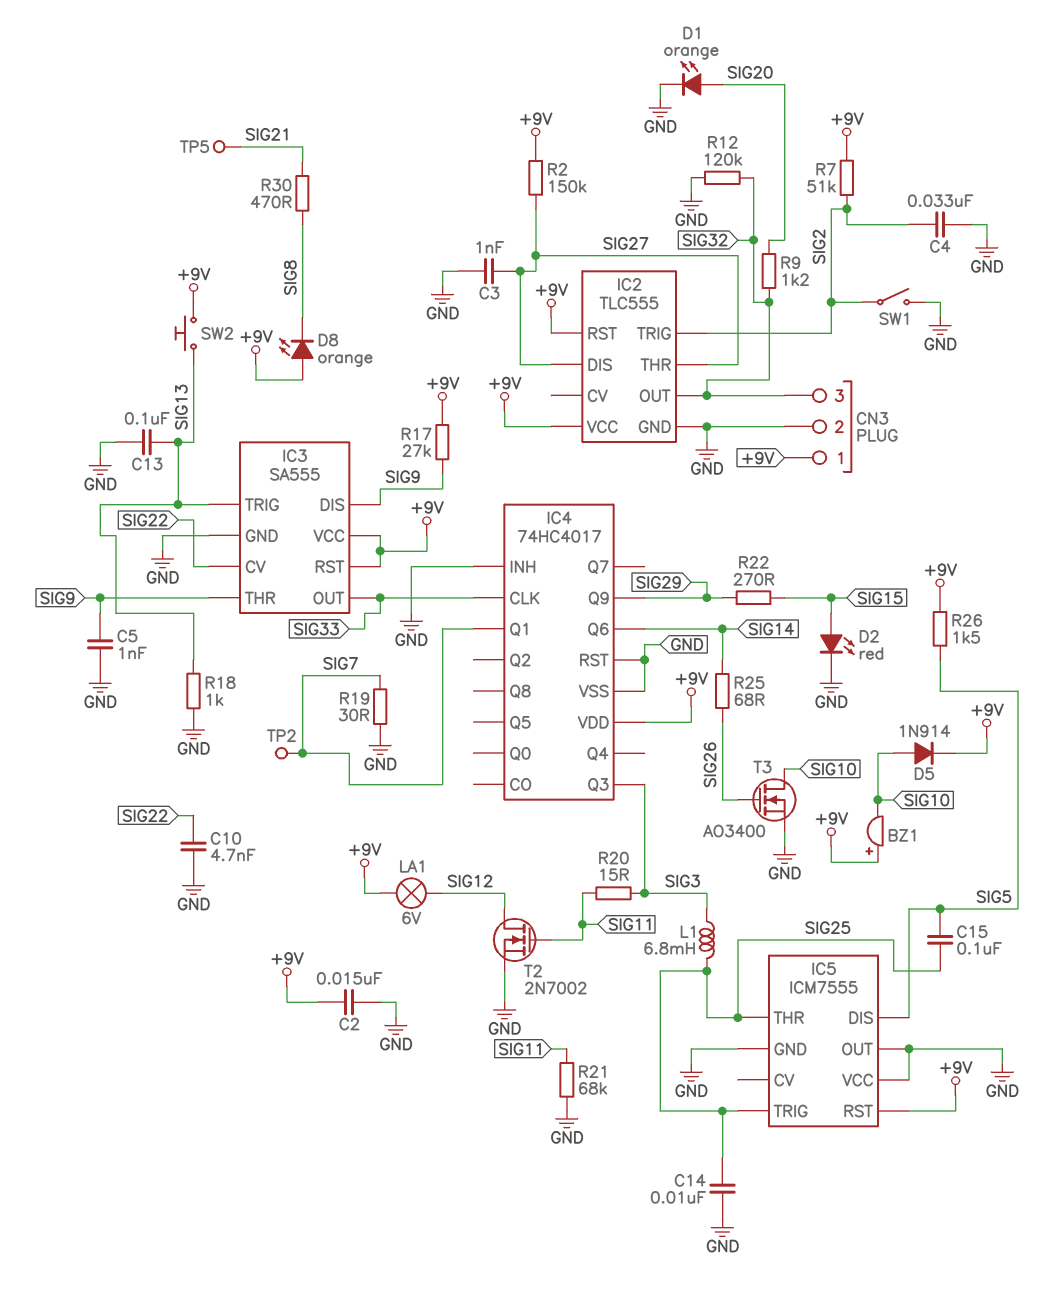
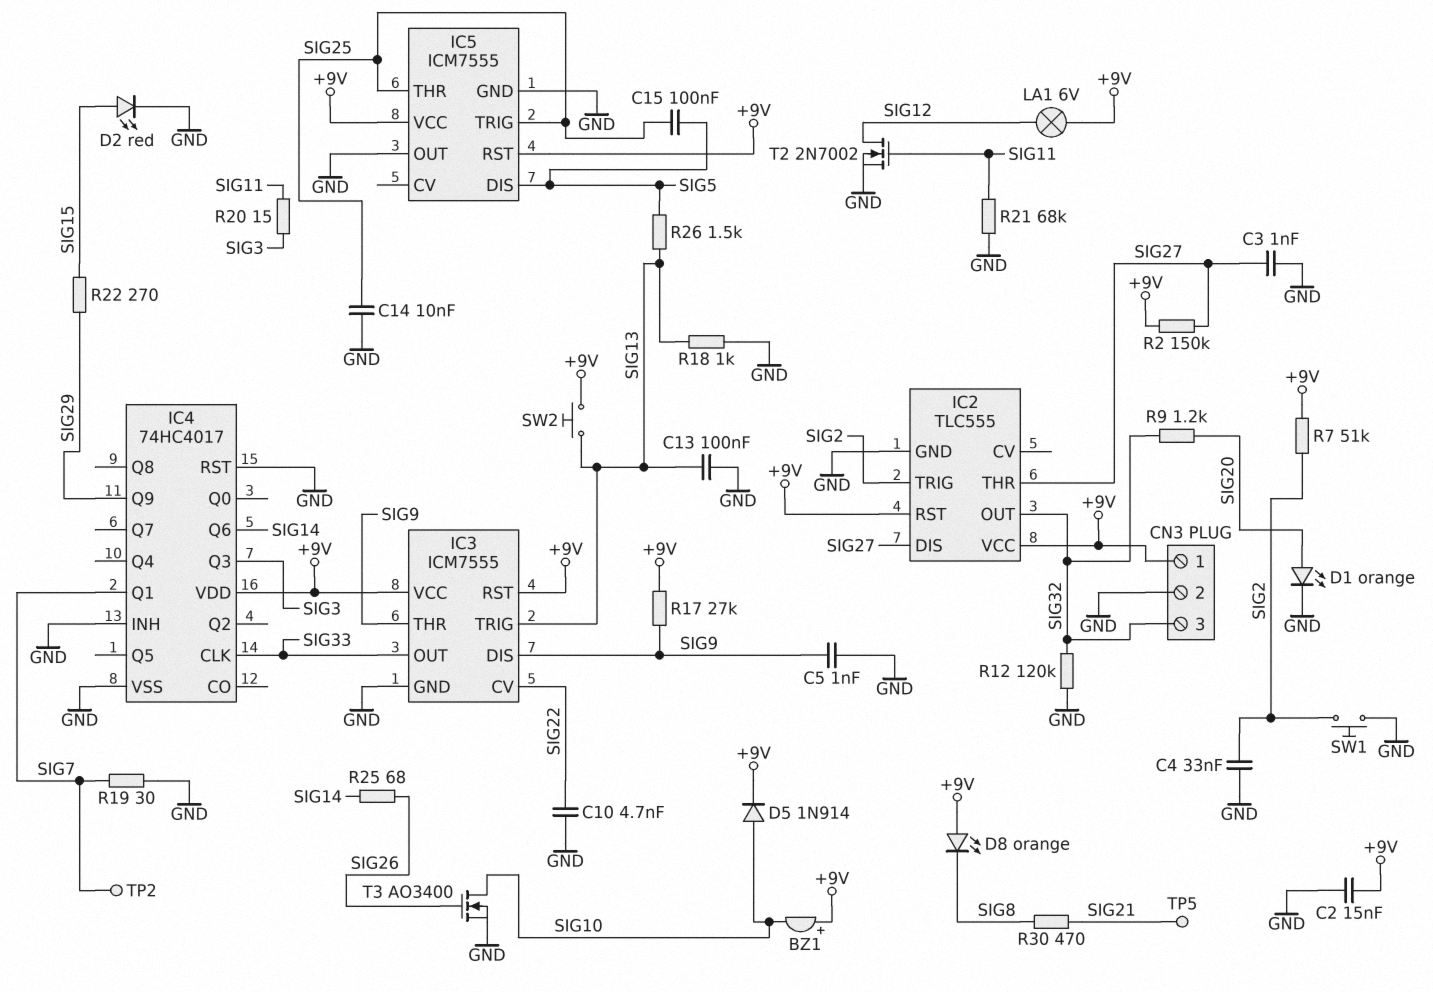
IC3: SA555 -> ICM7555
IC5 pin VCC: GND -> +9V
L1: 6.8mH (SIG3, SIG25) -> none
R26: 1.5k (+9V, SIG5) -> 1.5k (SIG5, SIG13)
SW1: switch (GND, SIG2) -> button (GND, SIG2)

